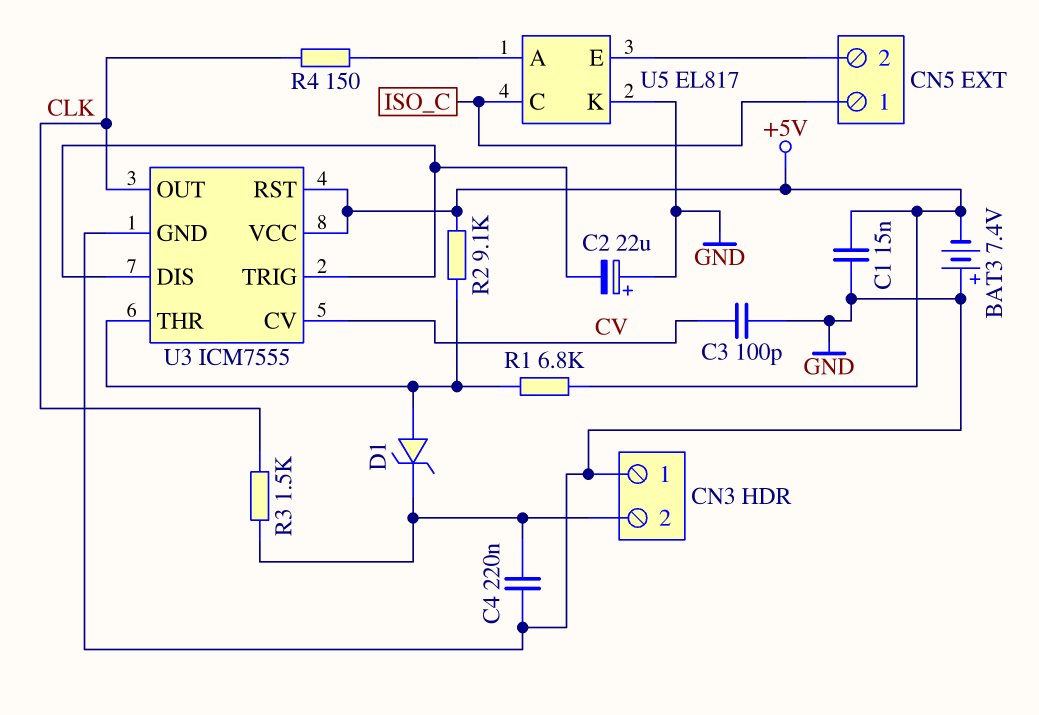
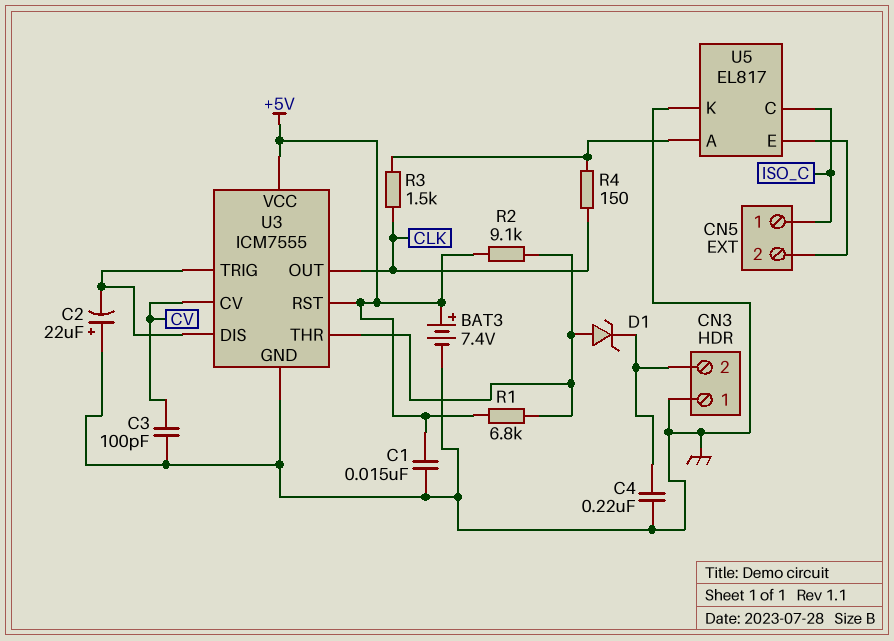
BAT3: 7.4V (plus GND, minus +5V) -> 7.4V (plus +5V, minus GND)
R3: 1.5k (CLK, CN3/2) -> 1.5k (CLK, U5/A)

